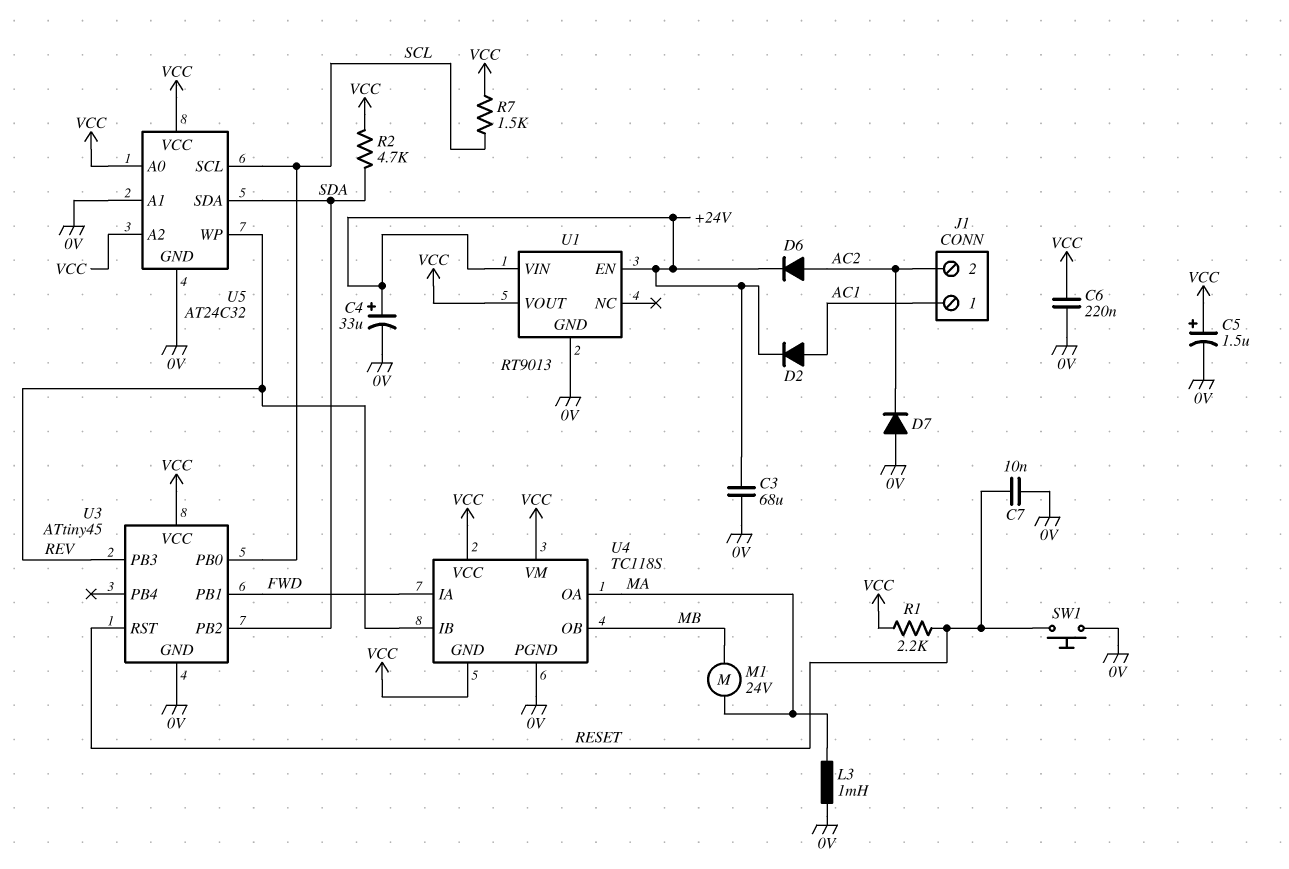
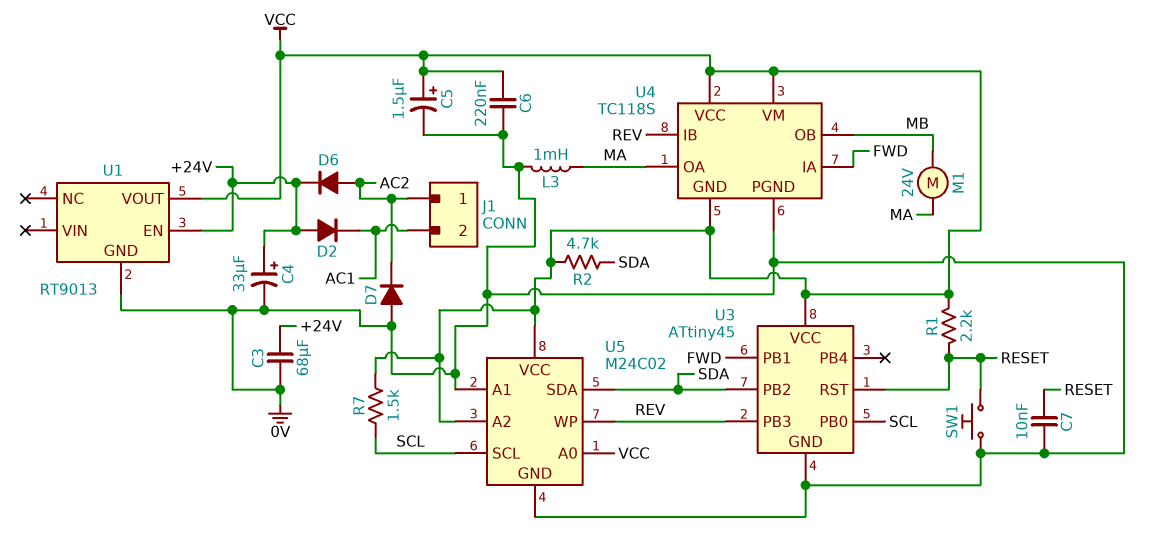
D2: diode (A AC1, K +24V) -> diode (A +24V, K AC1)
J1 pin 1: AC1 -> AC2
J1 pin 2: AC2 -> AC1
U1 pin VIN: +24V -> none
U5: AT24C32 -> M24C02

